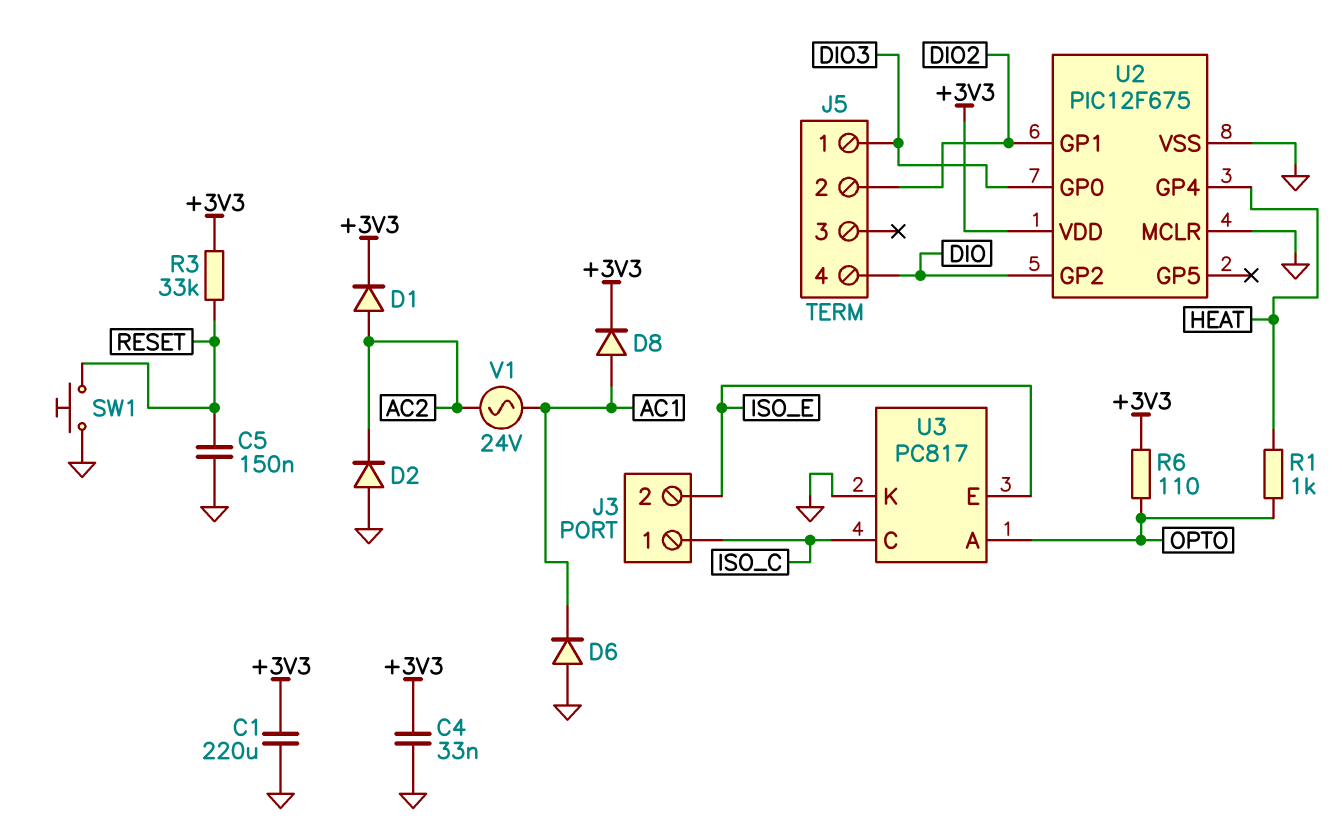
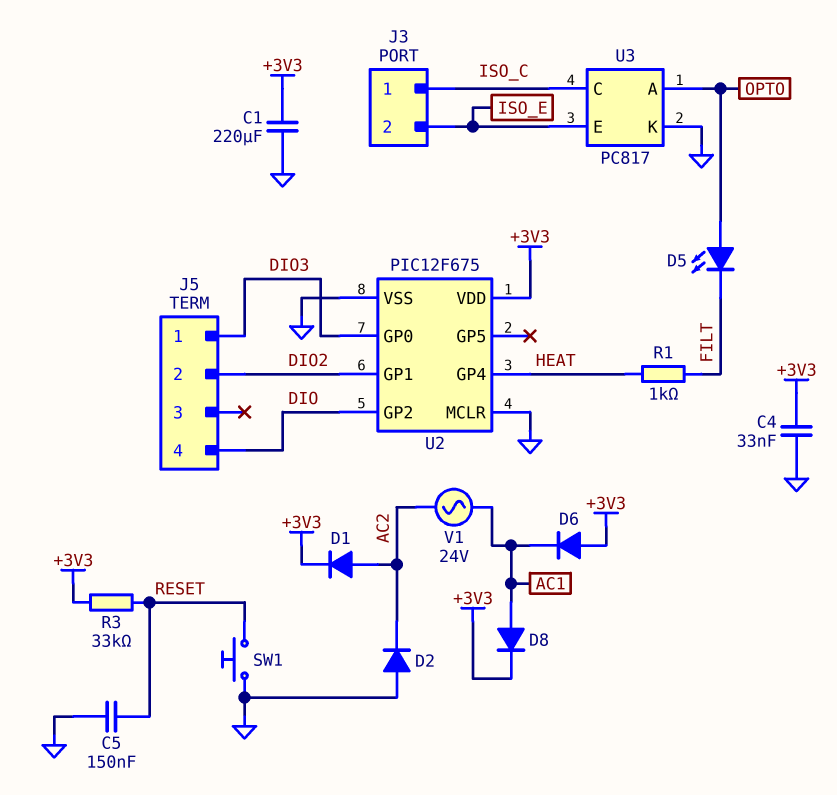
D5: none -> LED (A OPTO, K FILT)
D6: diode (A GND, K AC1) -> diode (A +3V3, K AC1)
R1: 1k (HEAT, OPTO) -> 1k (FILT, HEAT)
R6: 110 (+3V3, OPTO) -> none

